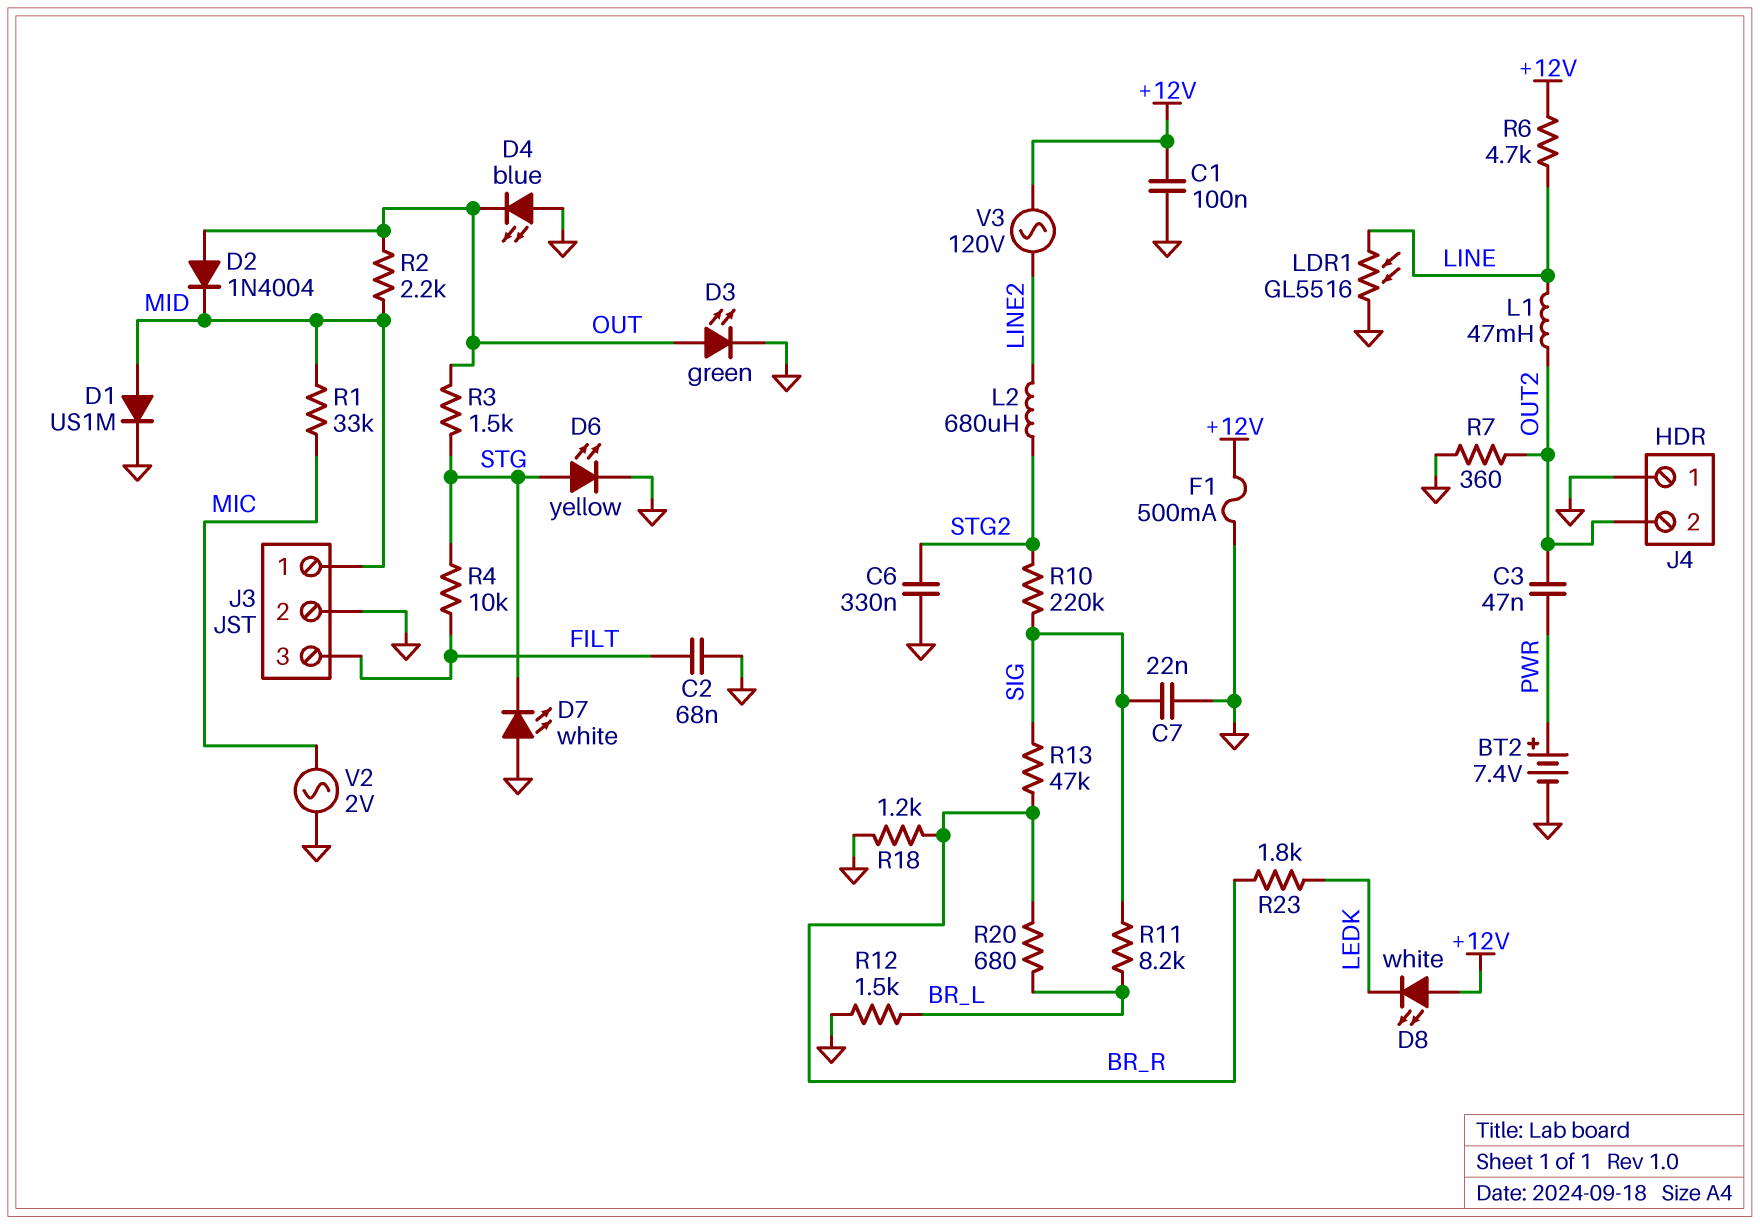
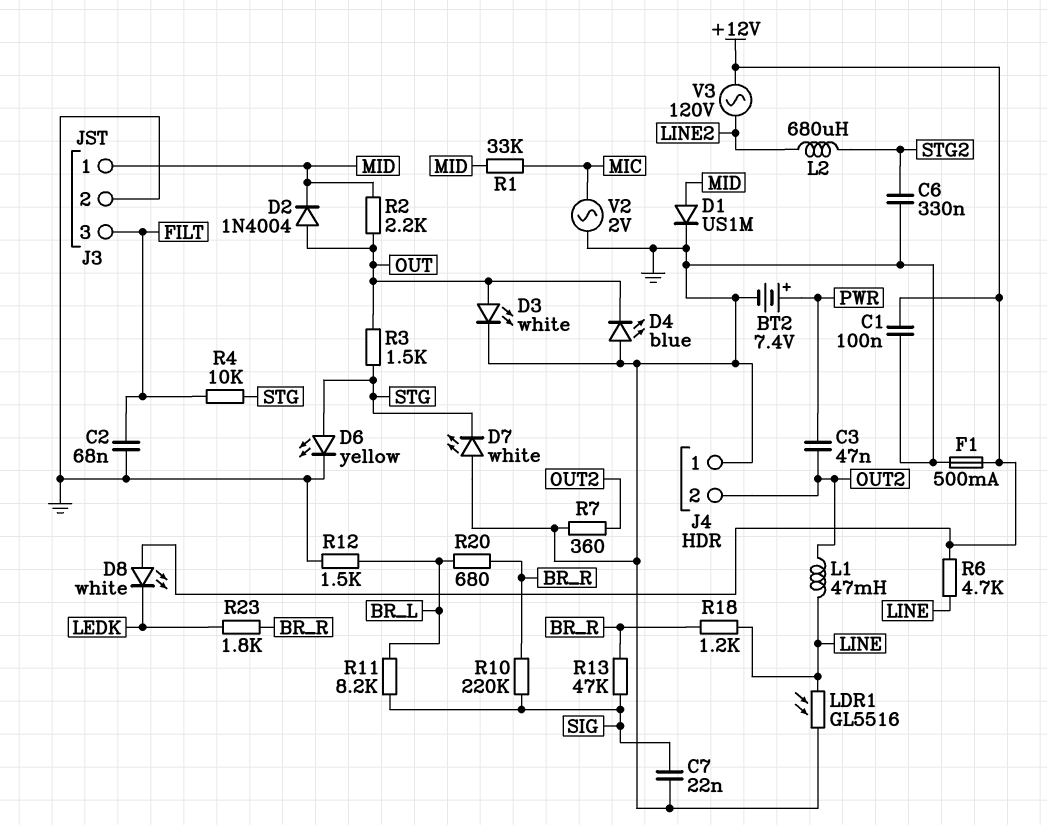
D3: LED green (A OUT, K GND) -> LED white (A OUT, K GND)
R10: 220k (SIG, STG2) -> 220k (BR_R, SIG)
R18: 1.2k (BR_R, GND) -> 1.2k (BR_R, LINE)

